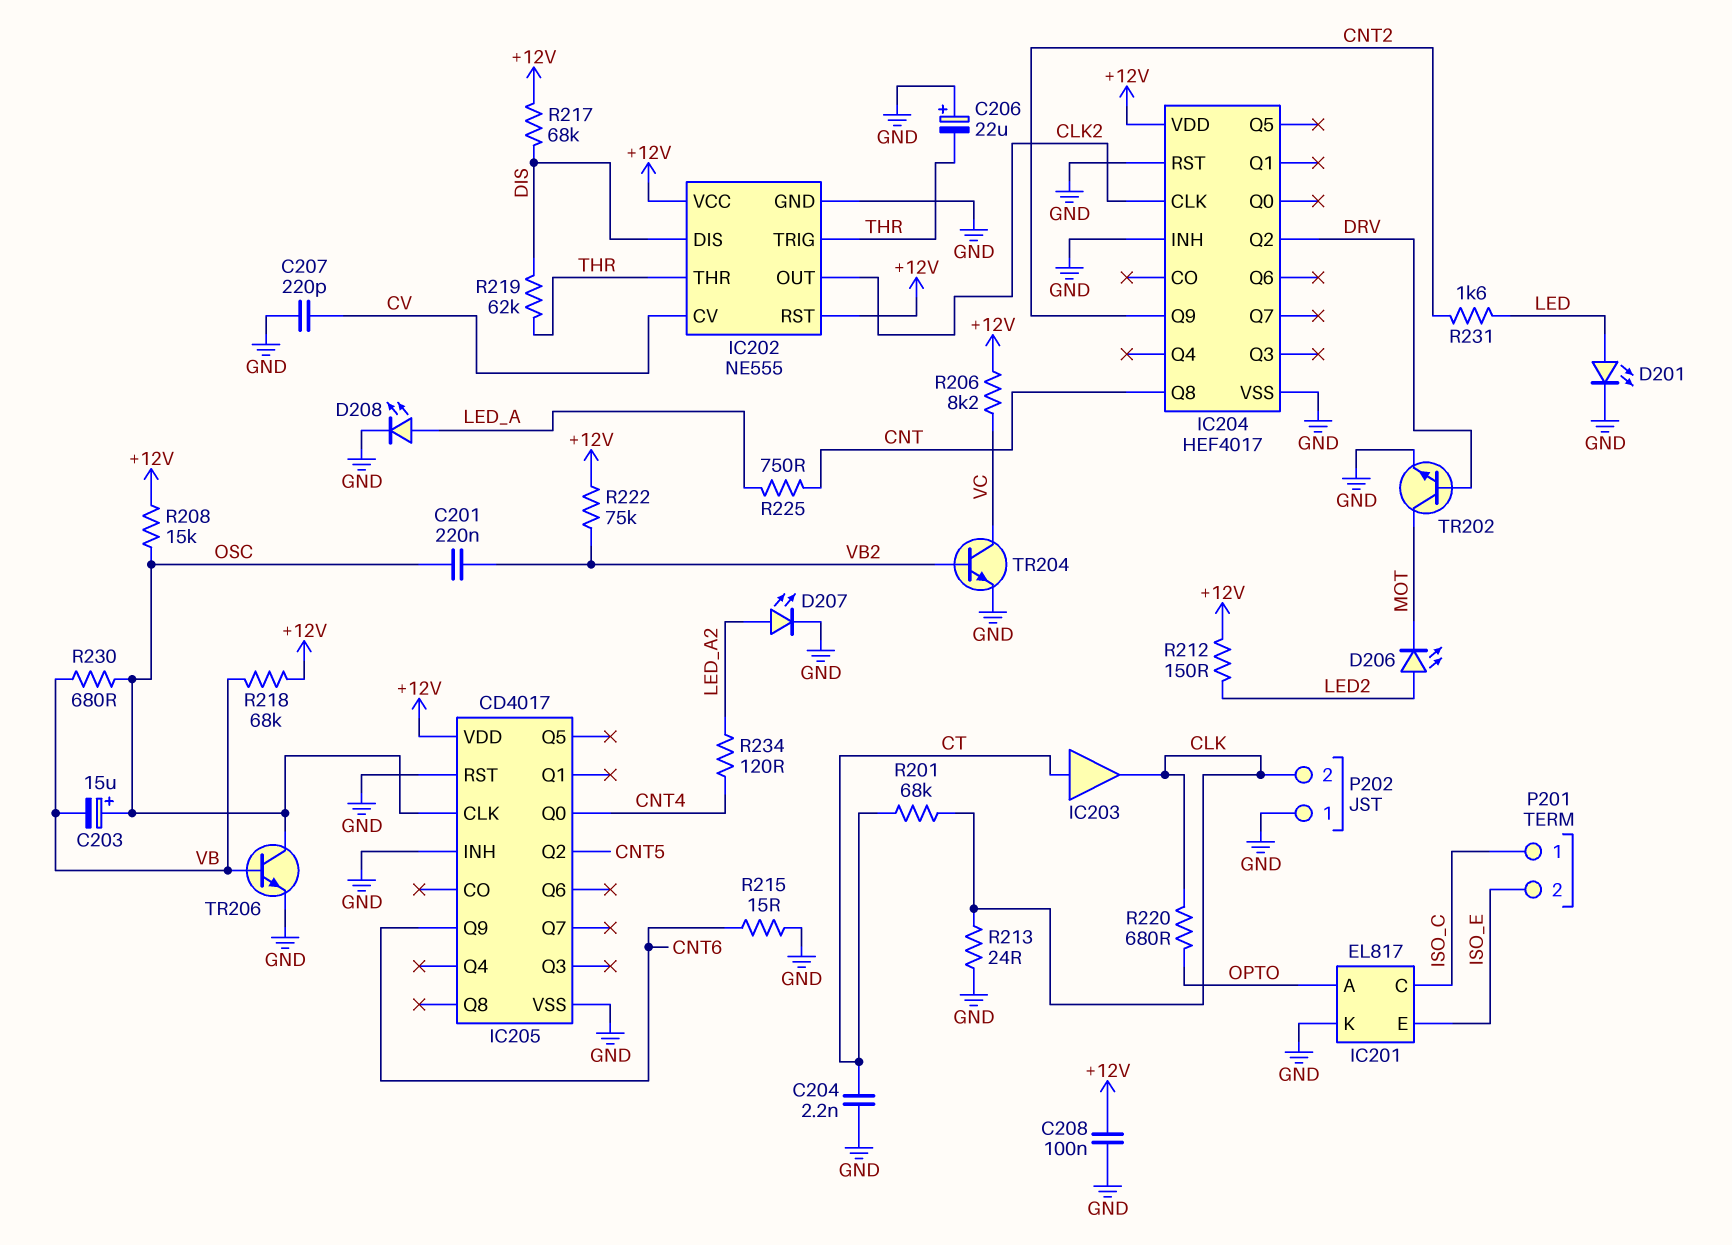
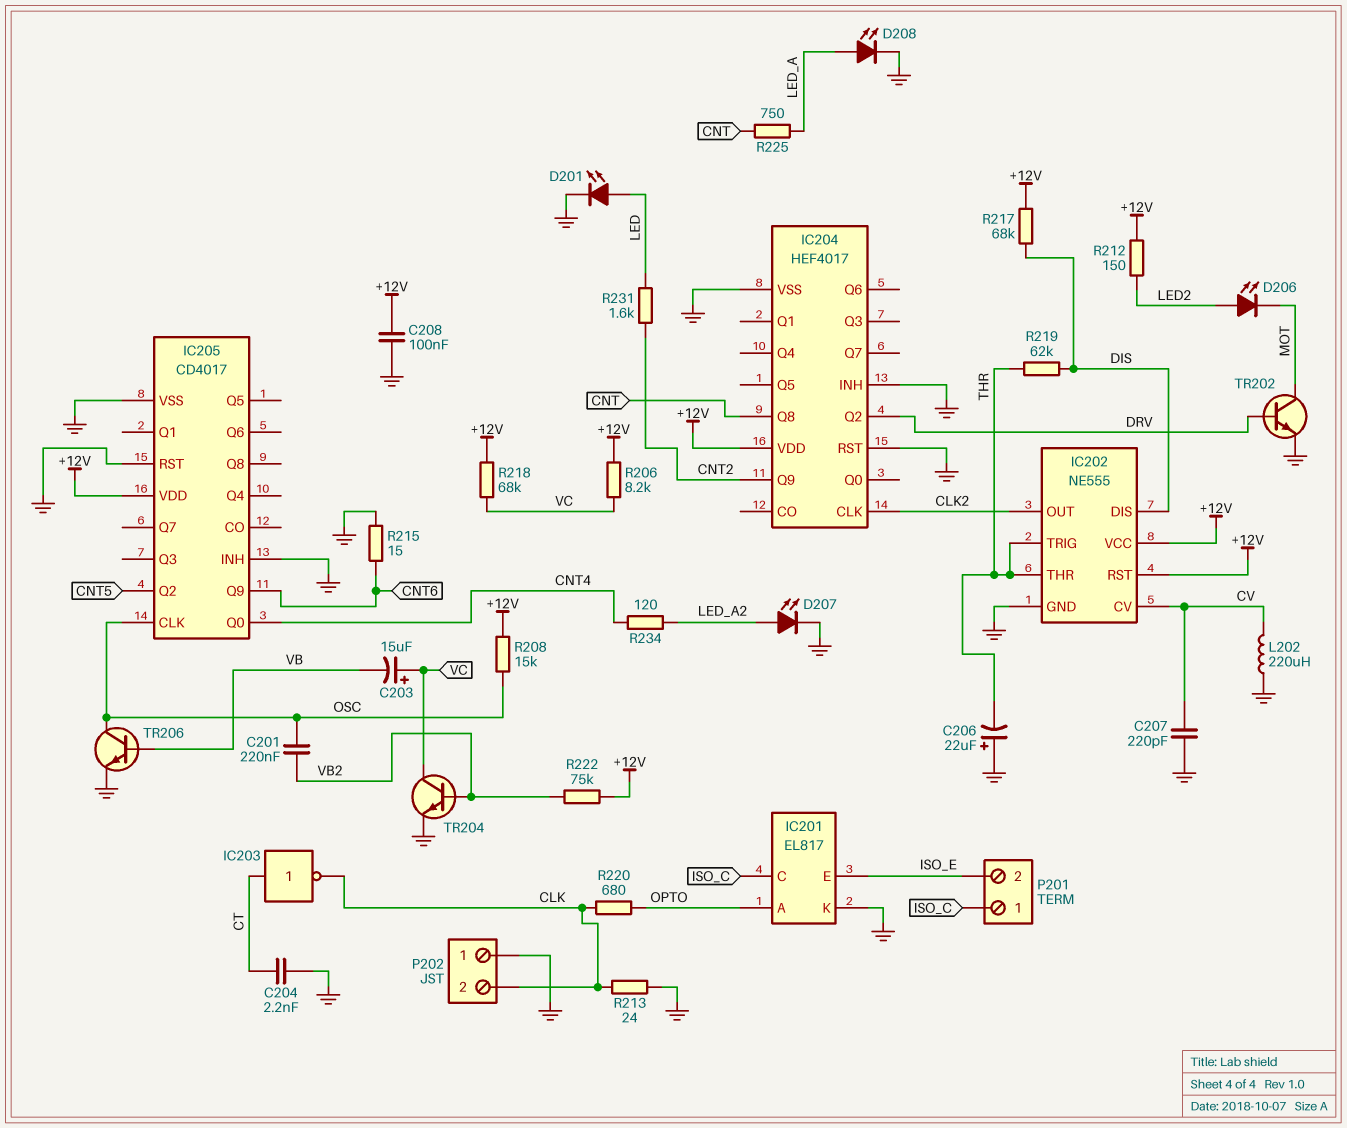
C203: 15uF (plus OSC, minus VB) -> 15uF (plus VC, minus VB)
IC203: buffer (in CT, out CLK) -> NOT (in CT, out CLK)
L202: none -> 220uH (CV, GND)
R201: 68k (CLK, CT) -> none
R218: 68k (+12V, VB) -> 68k (+12V, VC)
R230: 680 (OSC, VB) -> none

